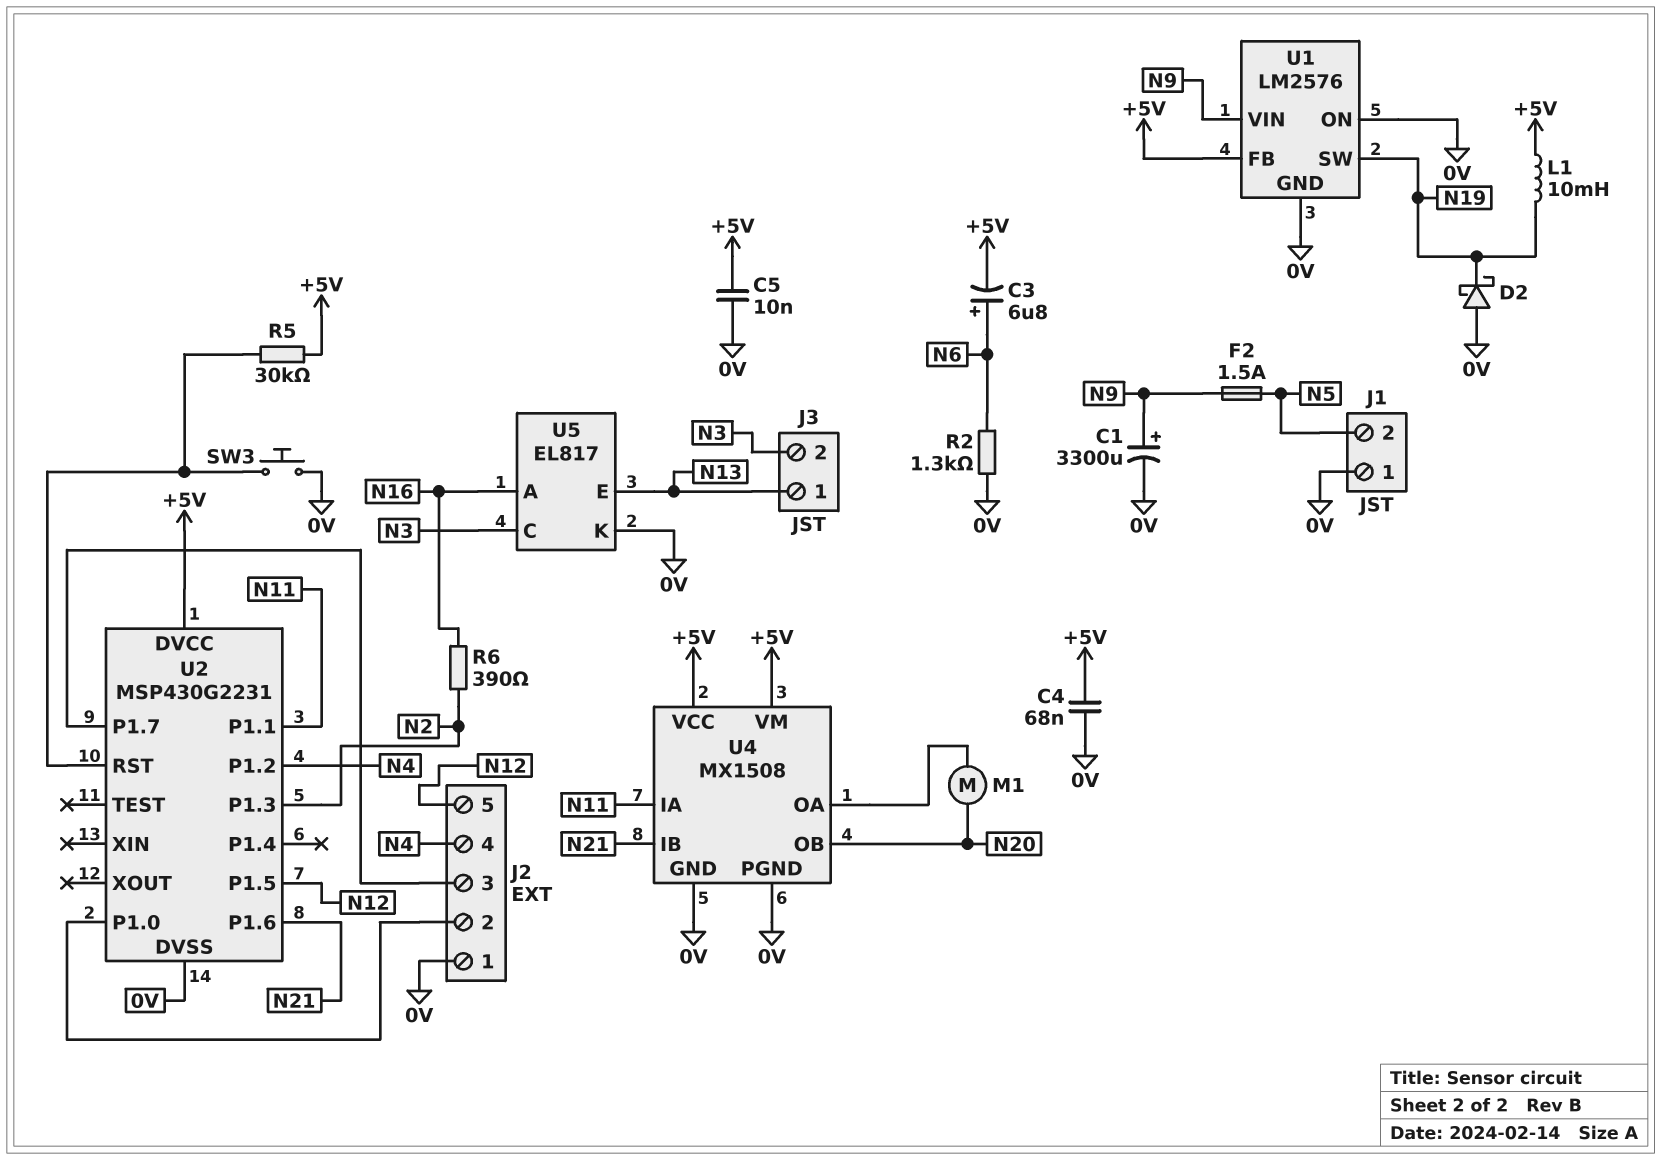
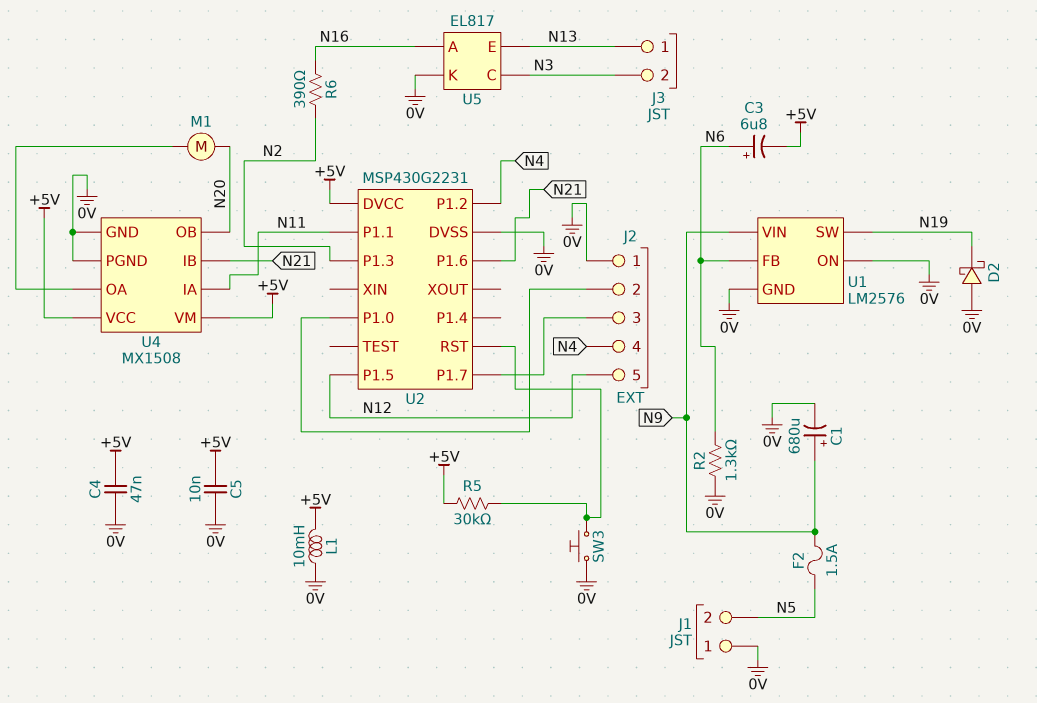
C1: 3300uF (plus N9, minus 0V) -> 680uF (plus N9, minus 0V)
C4: 68nF (+5V, 0V) -> 47nF (+5V, 0V)
L1: 10mH (+5V, N19) -> 10mH (+5V, 0V)
U1 pin FB: +5V -> N6

